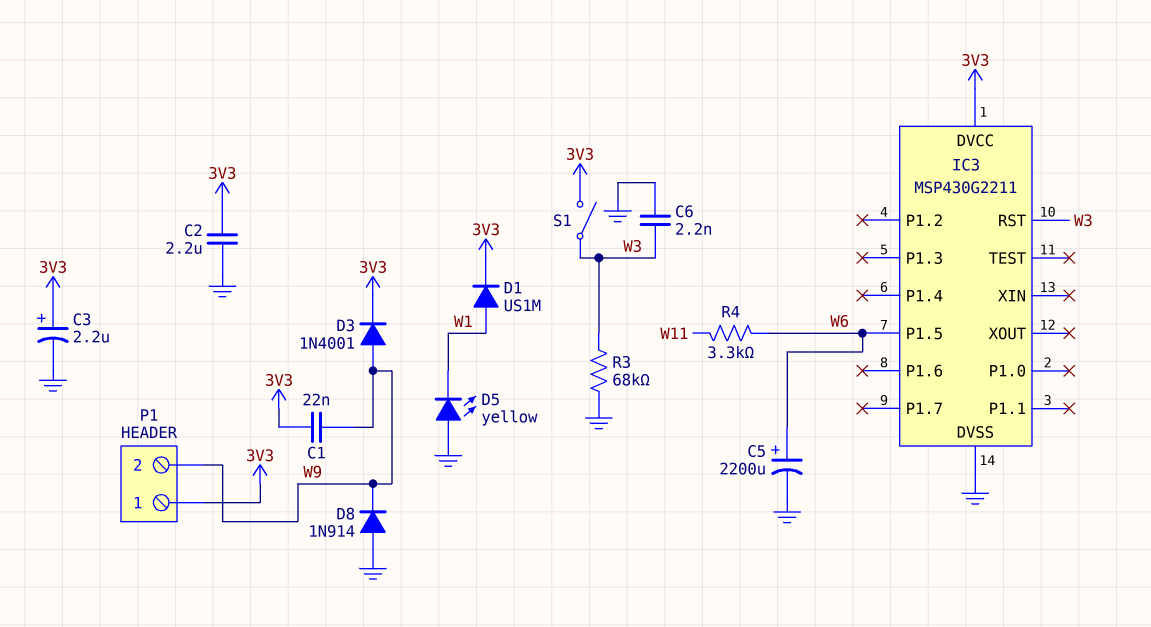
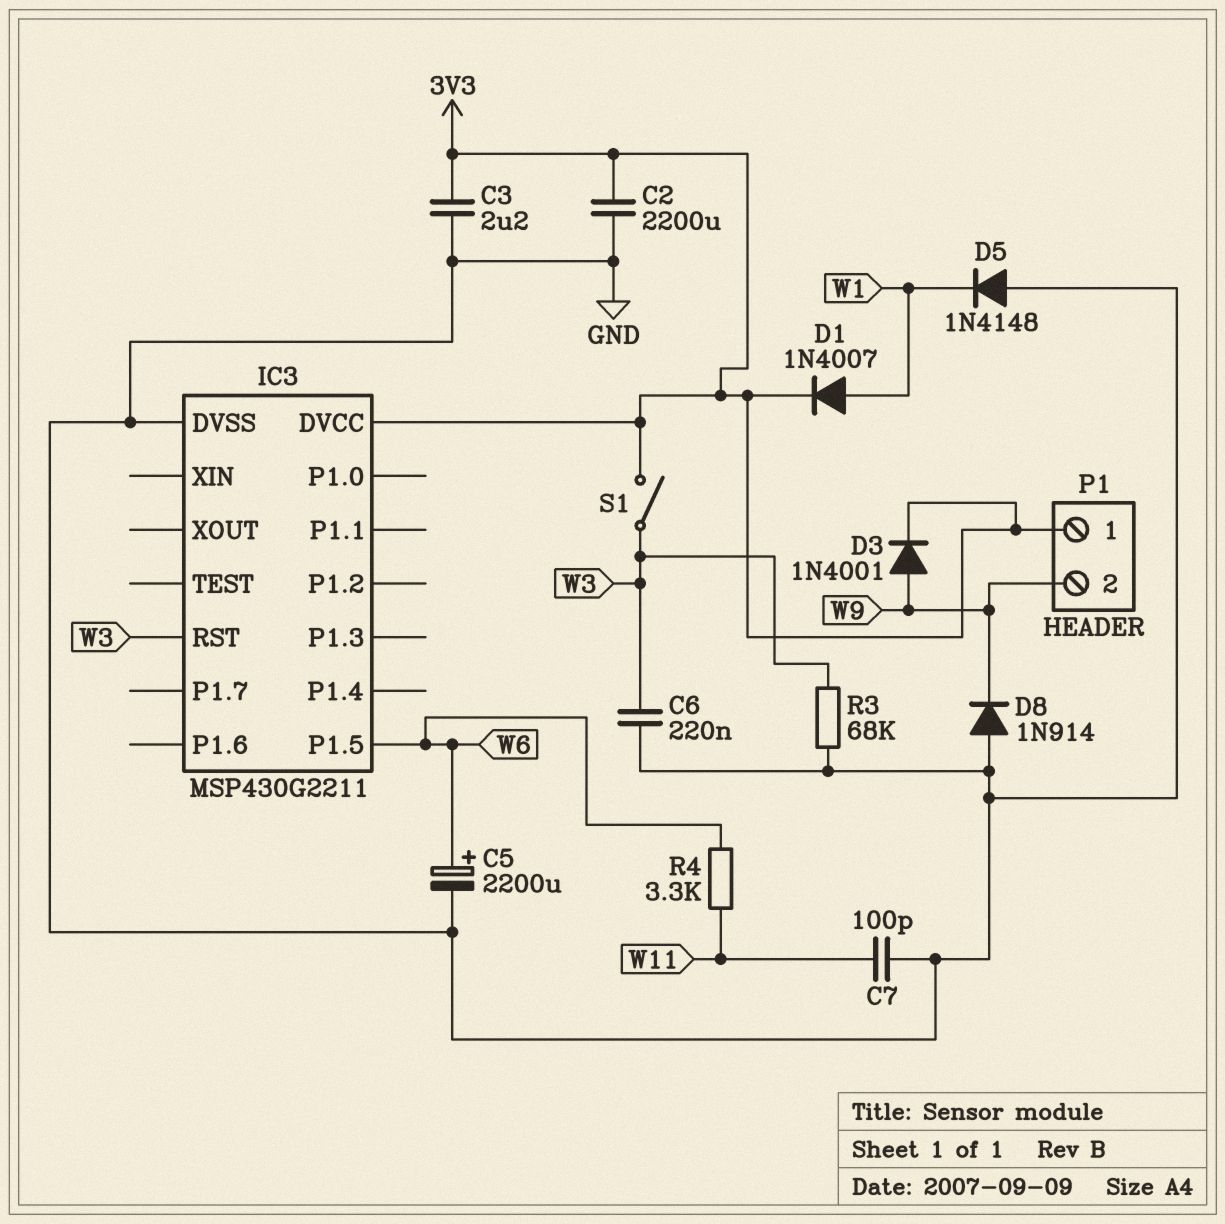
C1: 22nF (3V3, W9) -> none
C2: 2.2uF (3V3, GND) -> 2200uF (3V3, GND)
C3: 2.2uF (plus 3V3, minus GND) -> 2.2uF (3V3, GND)
C6: 2.2nF (GND, W3) -> 220nF (GND, W3)
C7: none -> 100pF (GND, W11)
D1: diode US1M (A W1, K 3V3) -> diode 1N4007 (A W1, K 3V3)
D5: LED yellow (A GND, K W1) -> diode 1N4148 (A GND, K W1)

